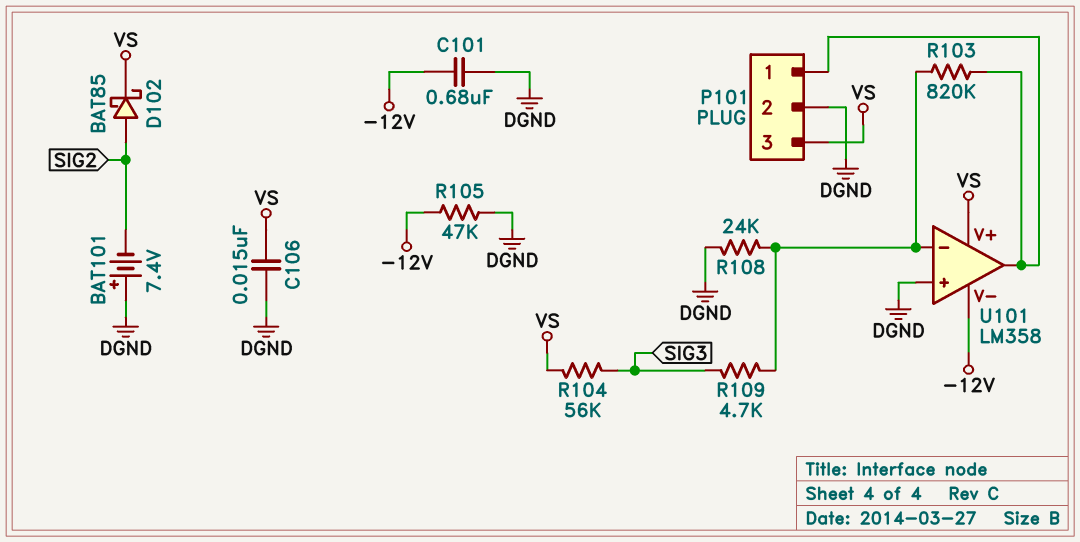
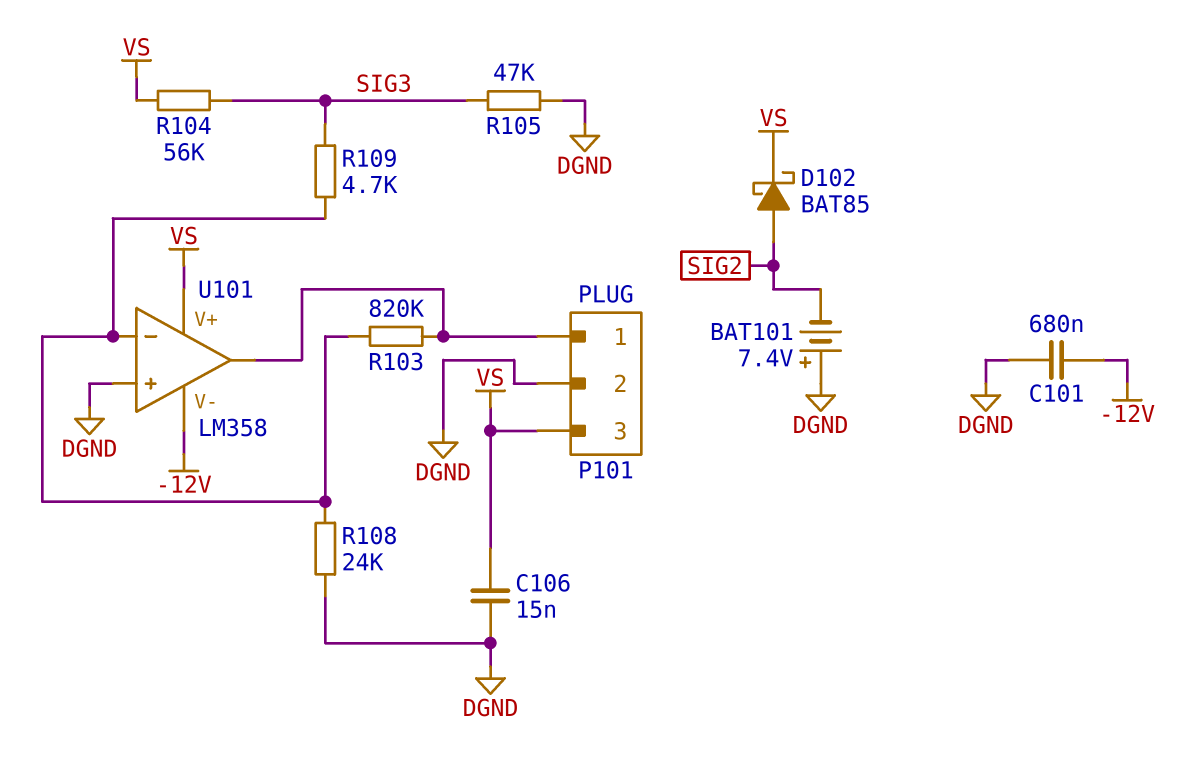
R105: 47k (-12V, DGND) -> 47k (DGND, SIG3)

